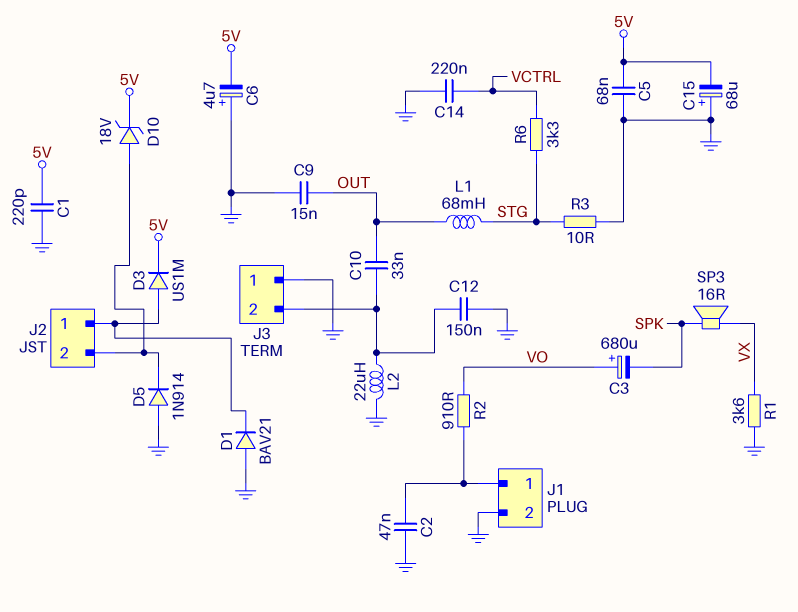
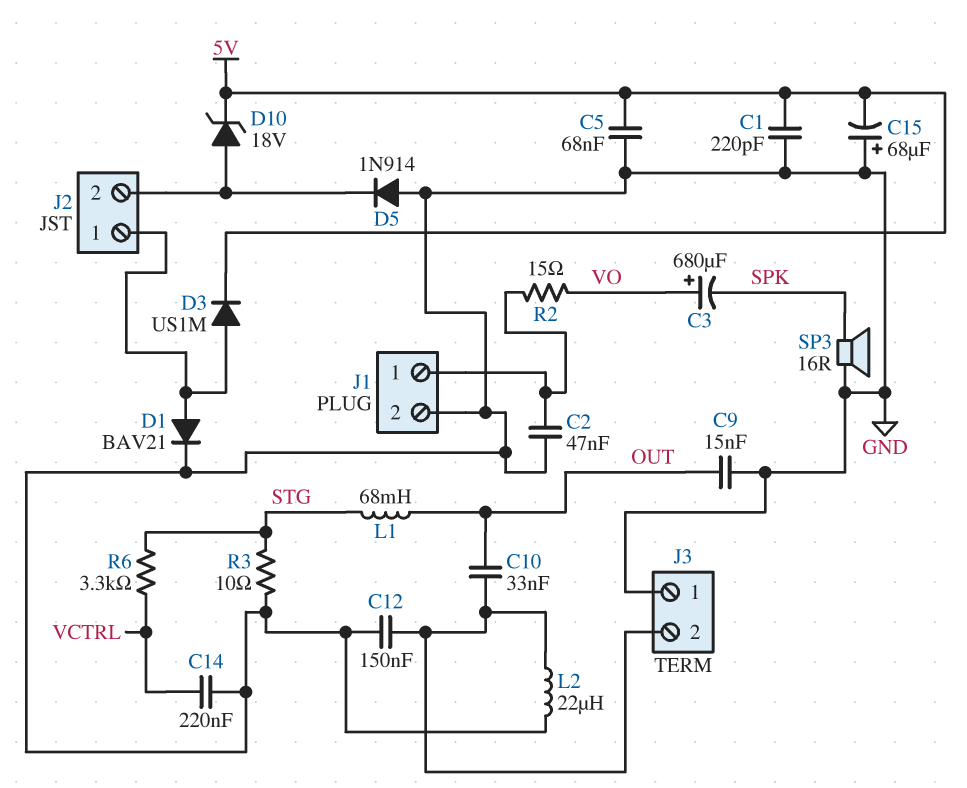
C6: 4.7uF (plus GND, minus 5V) -> none
D1: diode BAV21 (A GND, K J2/1) -> diode BAV21 (A J2/1, K GND)
R1: 3.6k (GND, VX) -> none
R2: 910 (J1/1, VO) -> 15 (J1/1, VO)
SP3: speaker 16R (SPK, VX) -> speaker 16R (GND, SPK)

